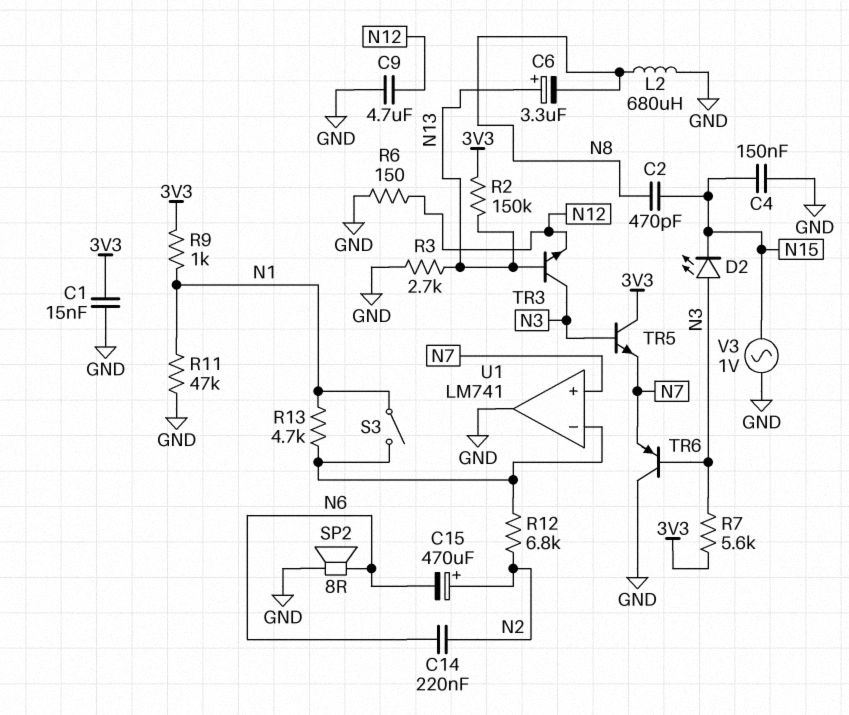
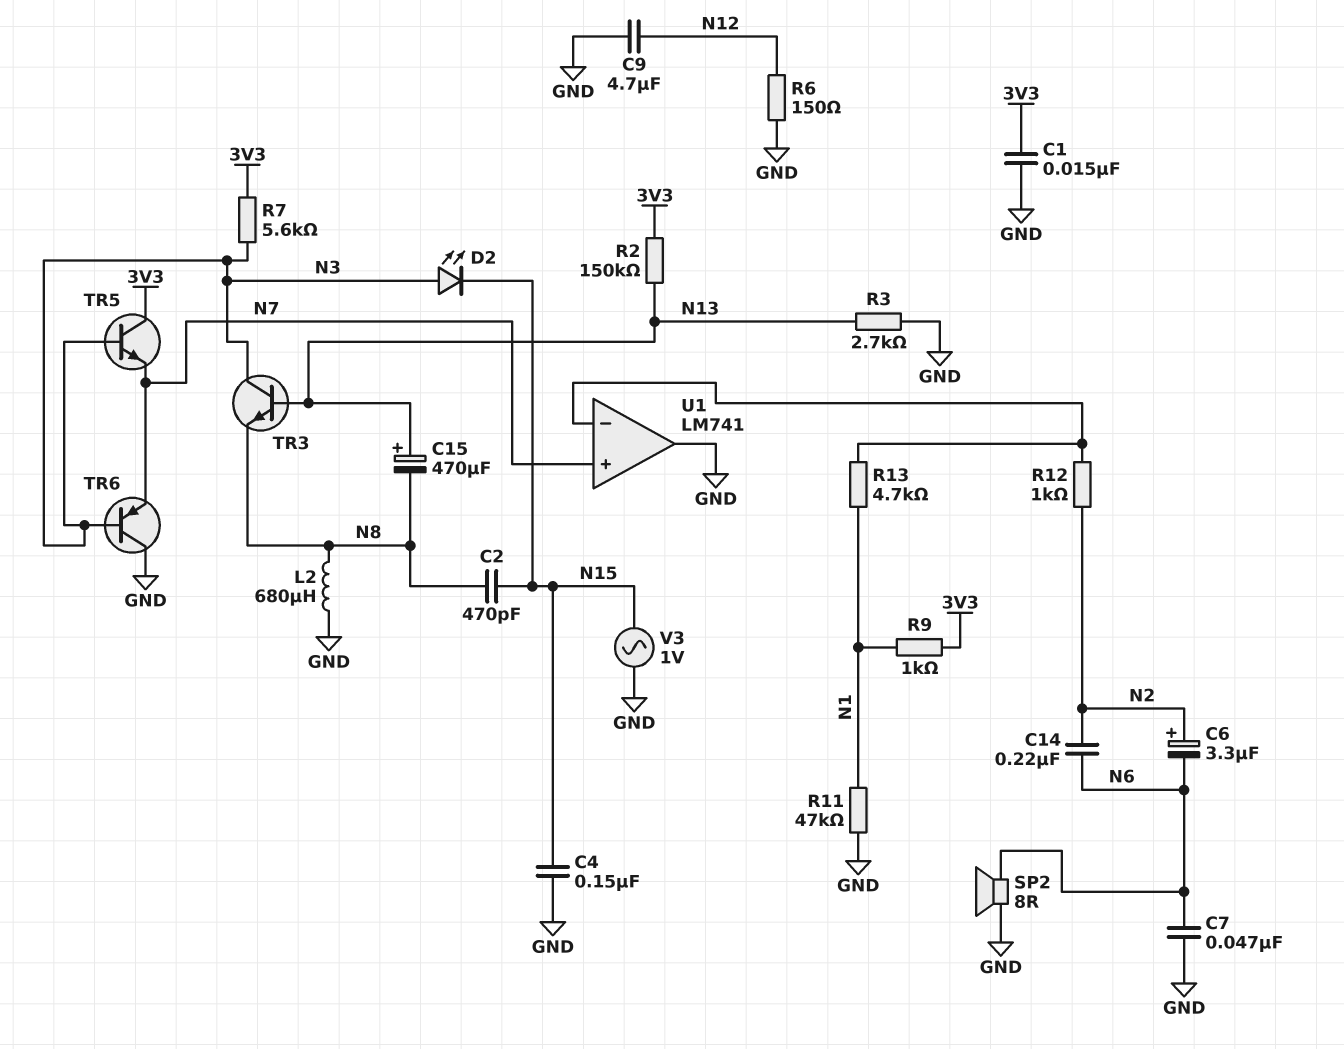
C6: 3.3uF (plus N13, minus N8) -> 3.3uF (plus N2, minus N6)
C7: none -> 47nF (GND, N6)
C15: 470uF (plus N2, minus N6) -> 470uF (plus N13, minus N8)
R12: 6.8k (N2, U1/in-) -> 1k (N2, U1/in-)
S3: switch (N1, U1/in-) -> none
TR3: NPN (B N13, C N3, E N12) -> NPN (B N13, C N3, E N8)

